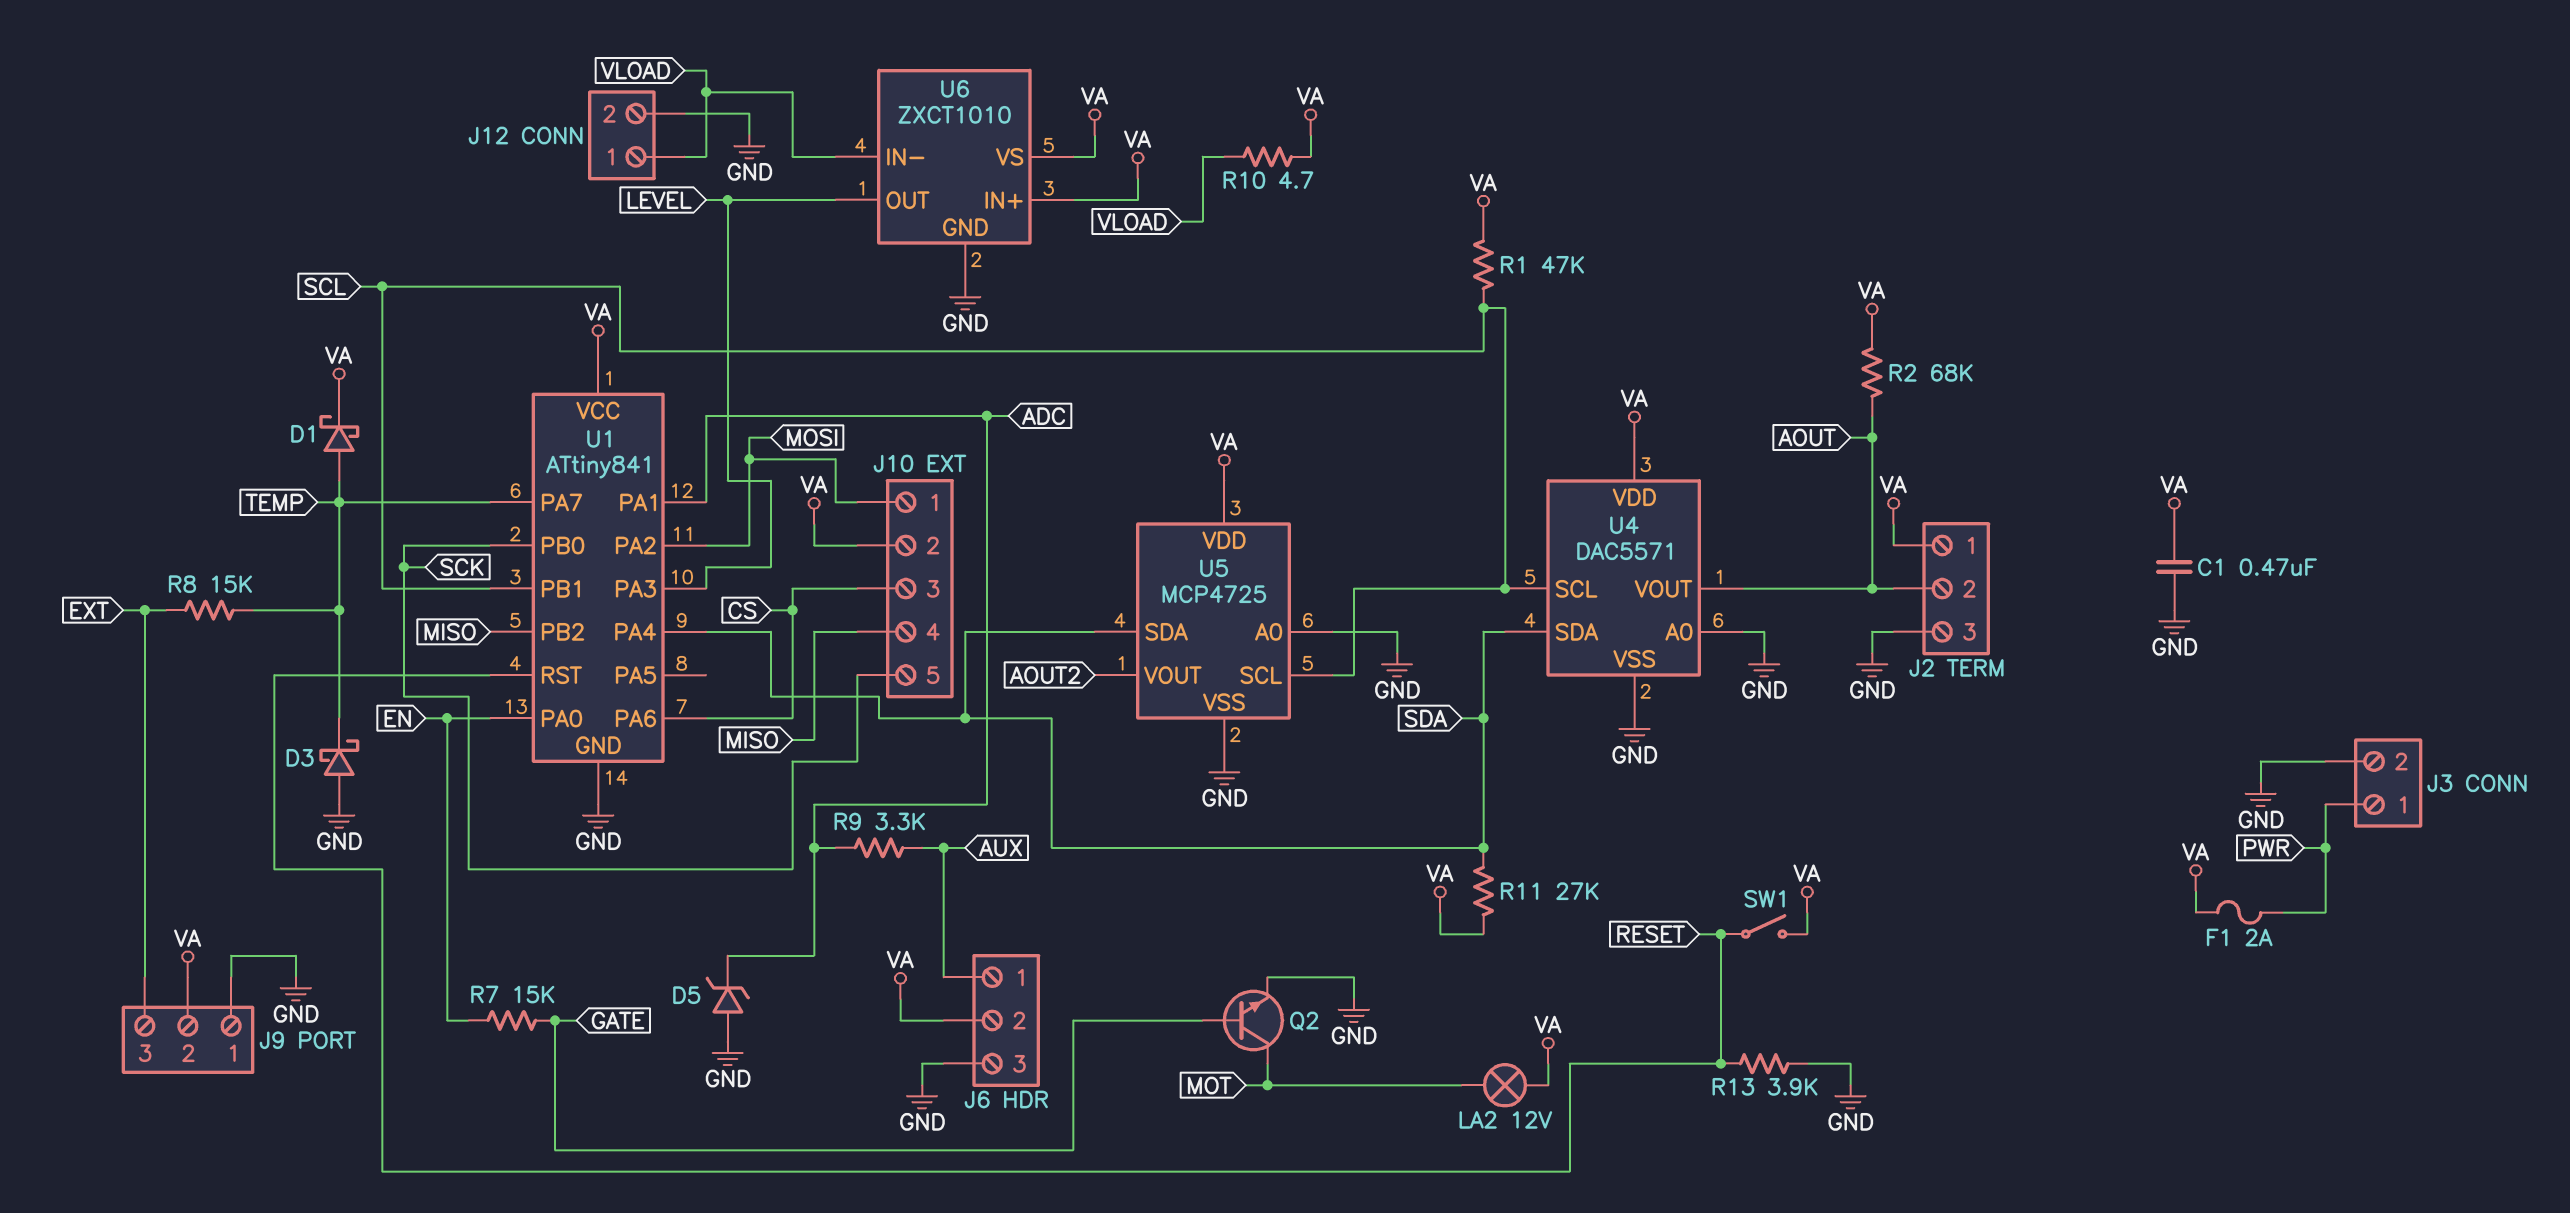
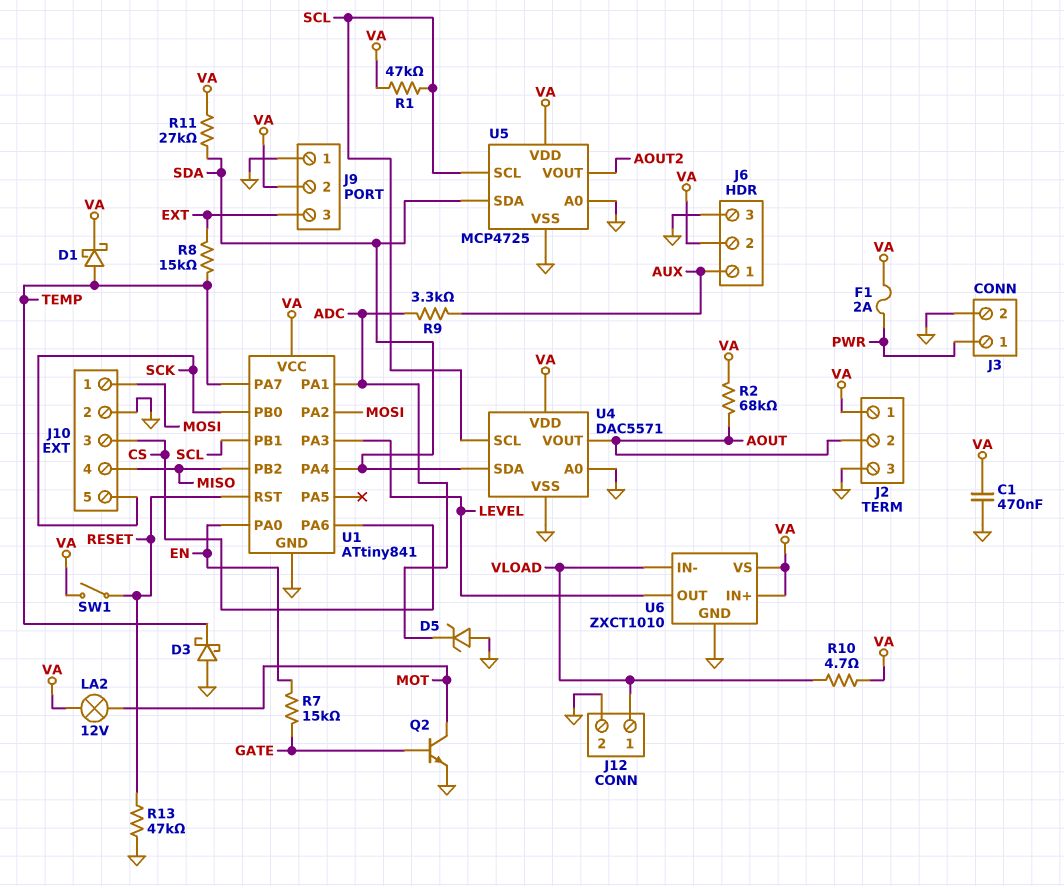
J10 pin 2: VA -> GND
R13: 3.9k (GND, RESET) -> 47k (GND, RESET)

